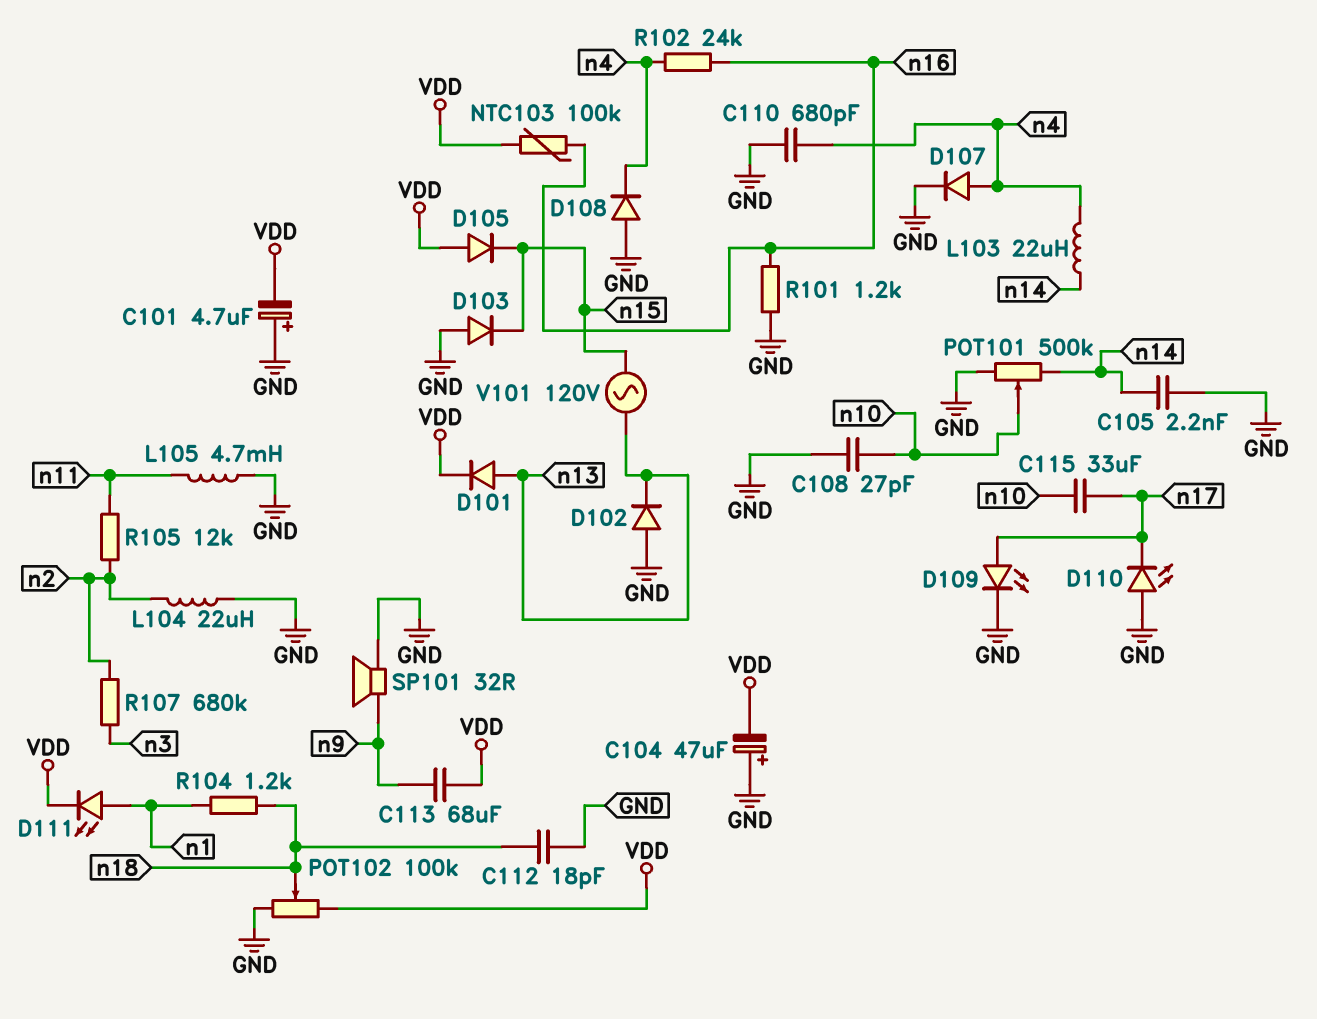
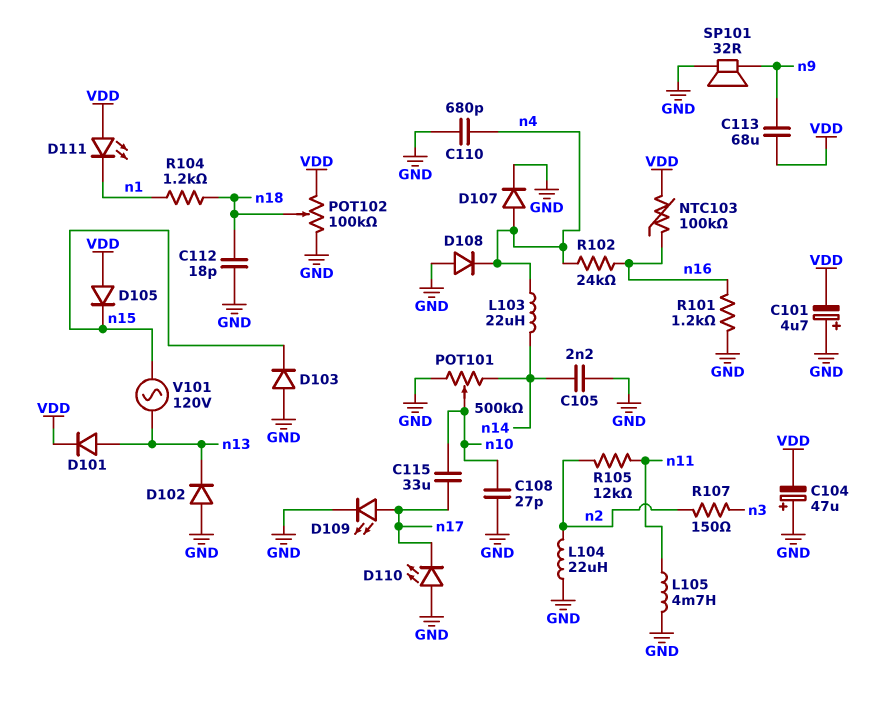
D111: LED (A n1, K VDD) -> LED (A VDD, K n1)
R107: 680k (n2, n3) -> 150 (n2, n3)

